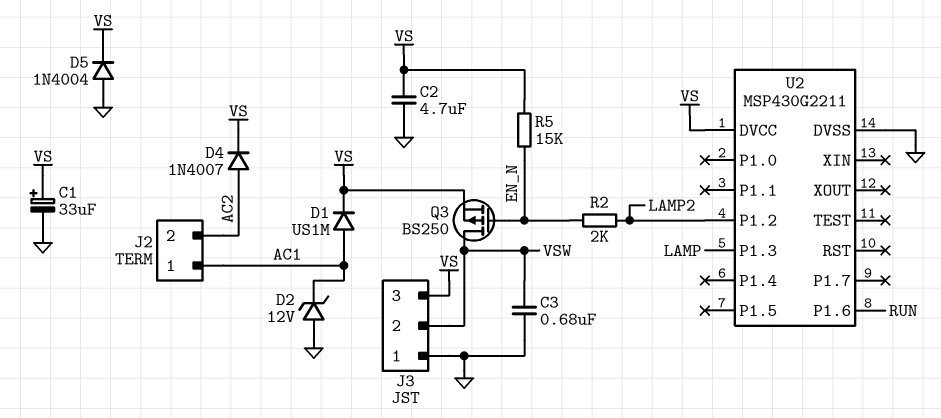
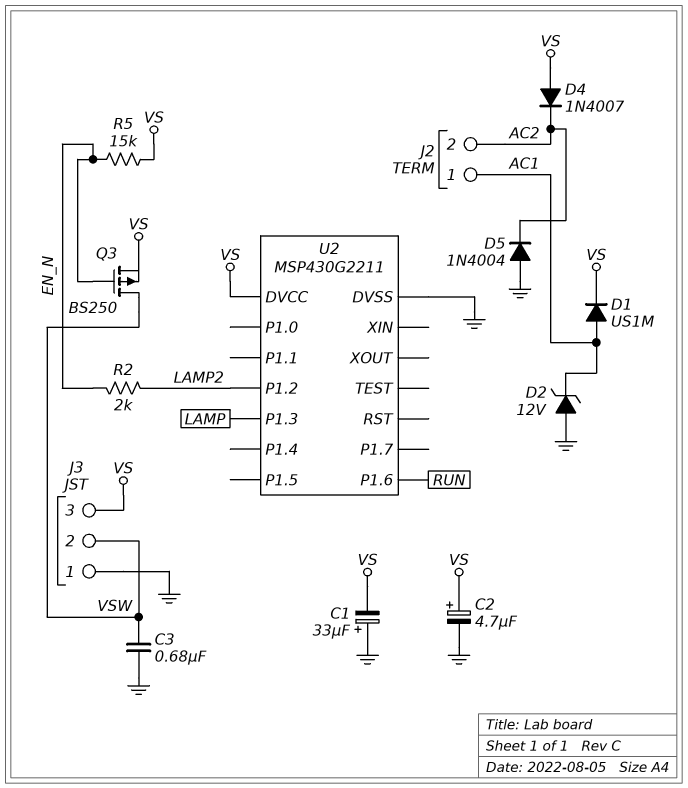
C1: 33uF (plus VS, minus GND) -> 33uF (plus GND, minus VS)
C2: 4.7uF (GND, VS) -> 4.7uF (plus VS, minus GND)
D4: diode 1N4007 (A AC2, K VS) -> diode 1N4007 (A VS, K AC2)
D5: diode 1N4004 (A GND, K VS) -> diode 1N4004 (A GND, K AC2)

